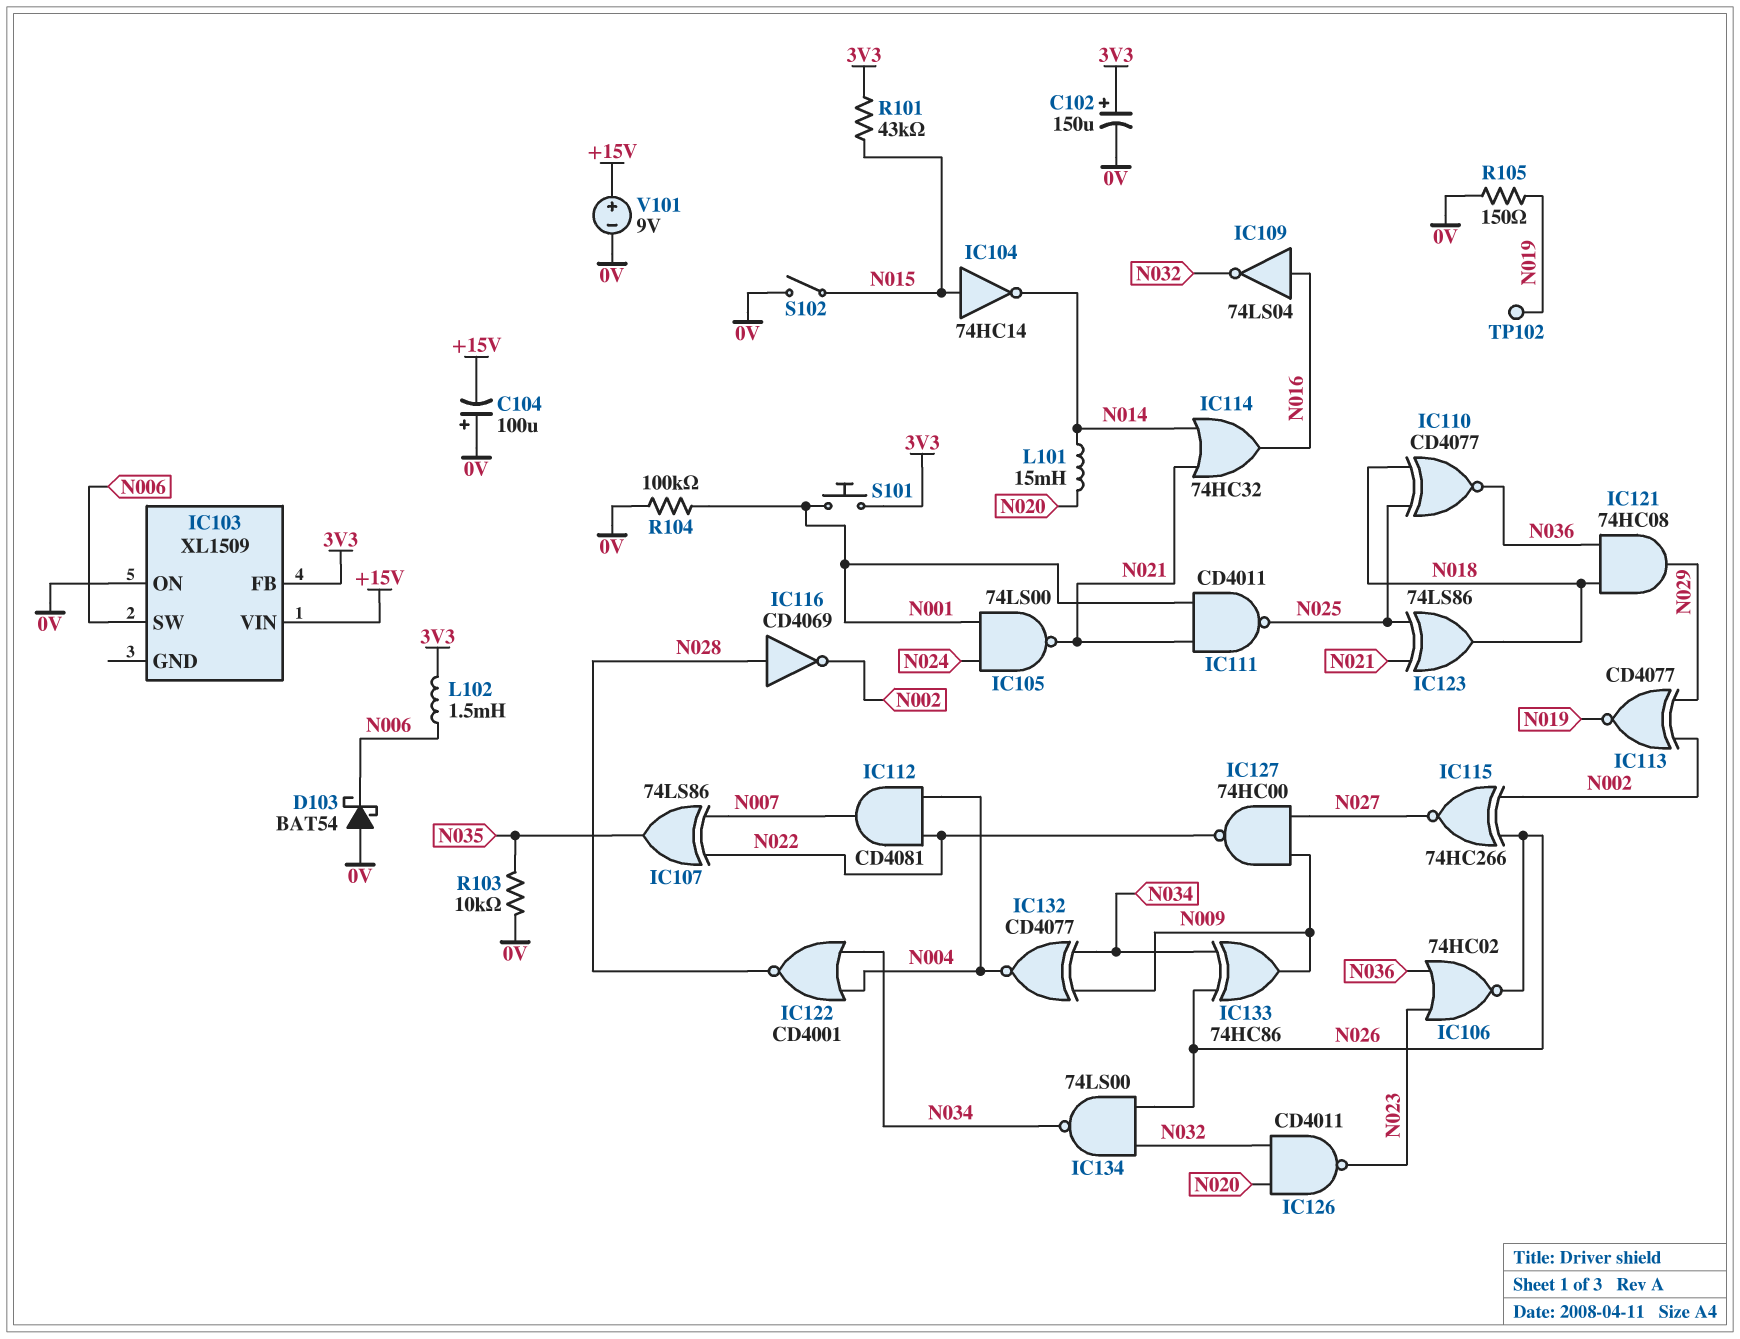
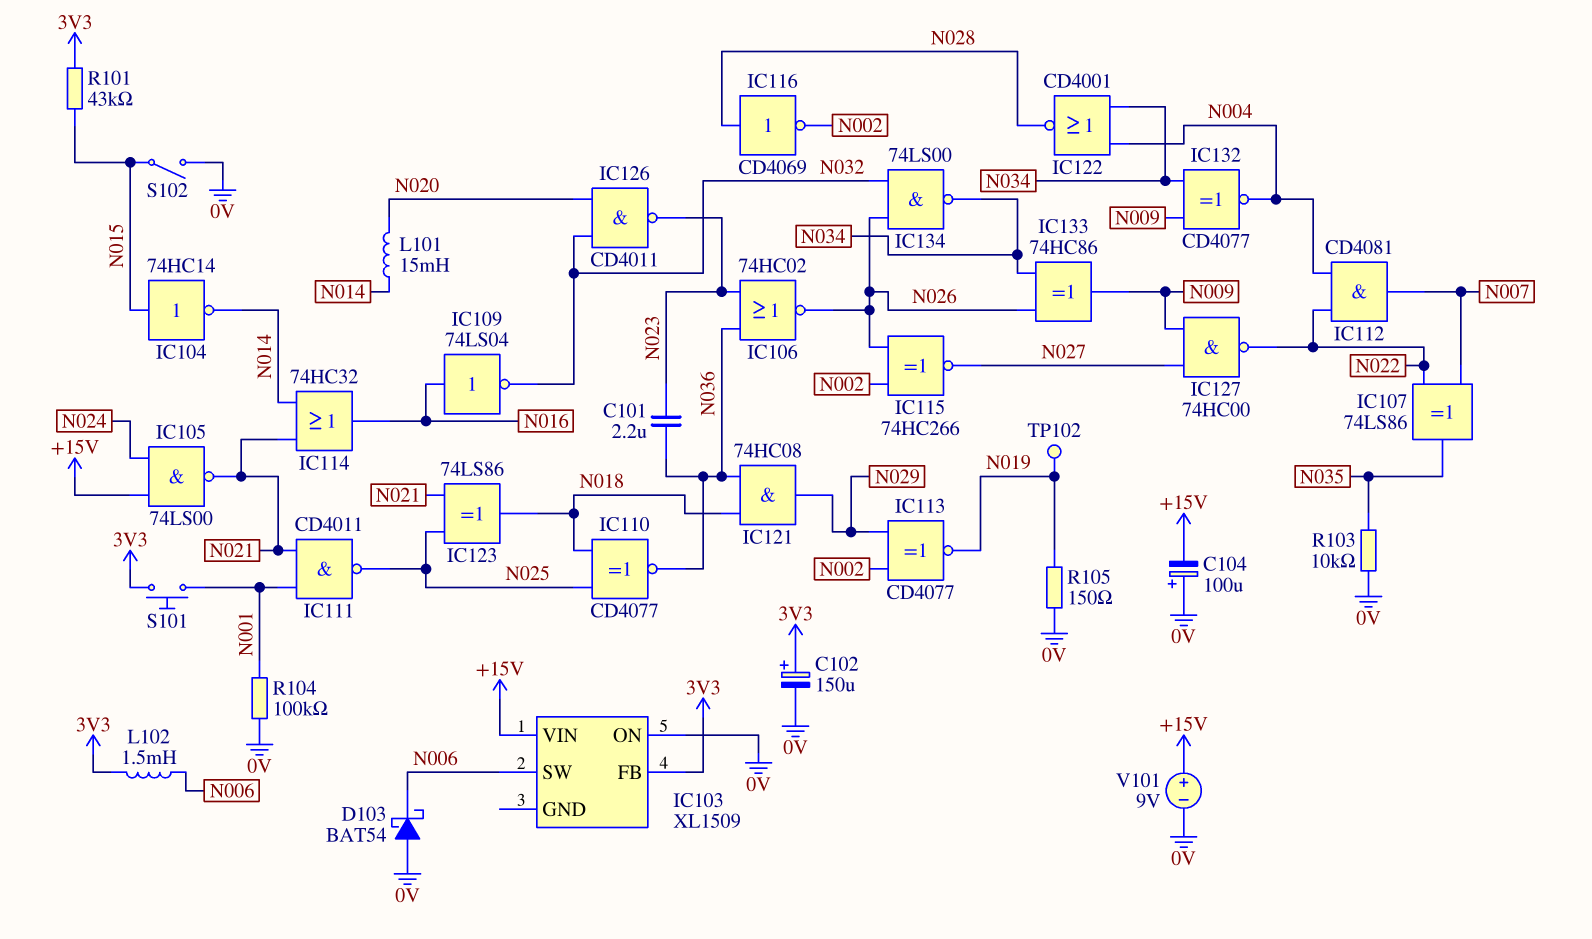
C101: none -> 2.2uF (N023, N036)
IC105: NAND 74LS00 (in N001, in N024, out N021) -> NAND 74LS00 (in +15V, in N024, out N021)

